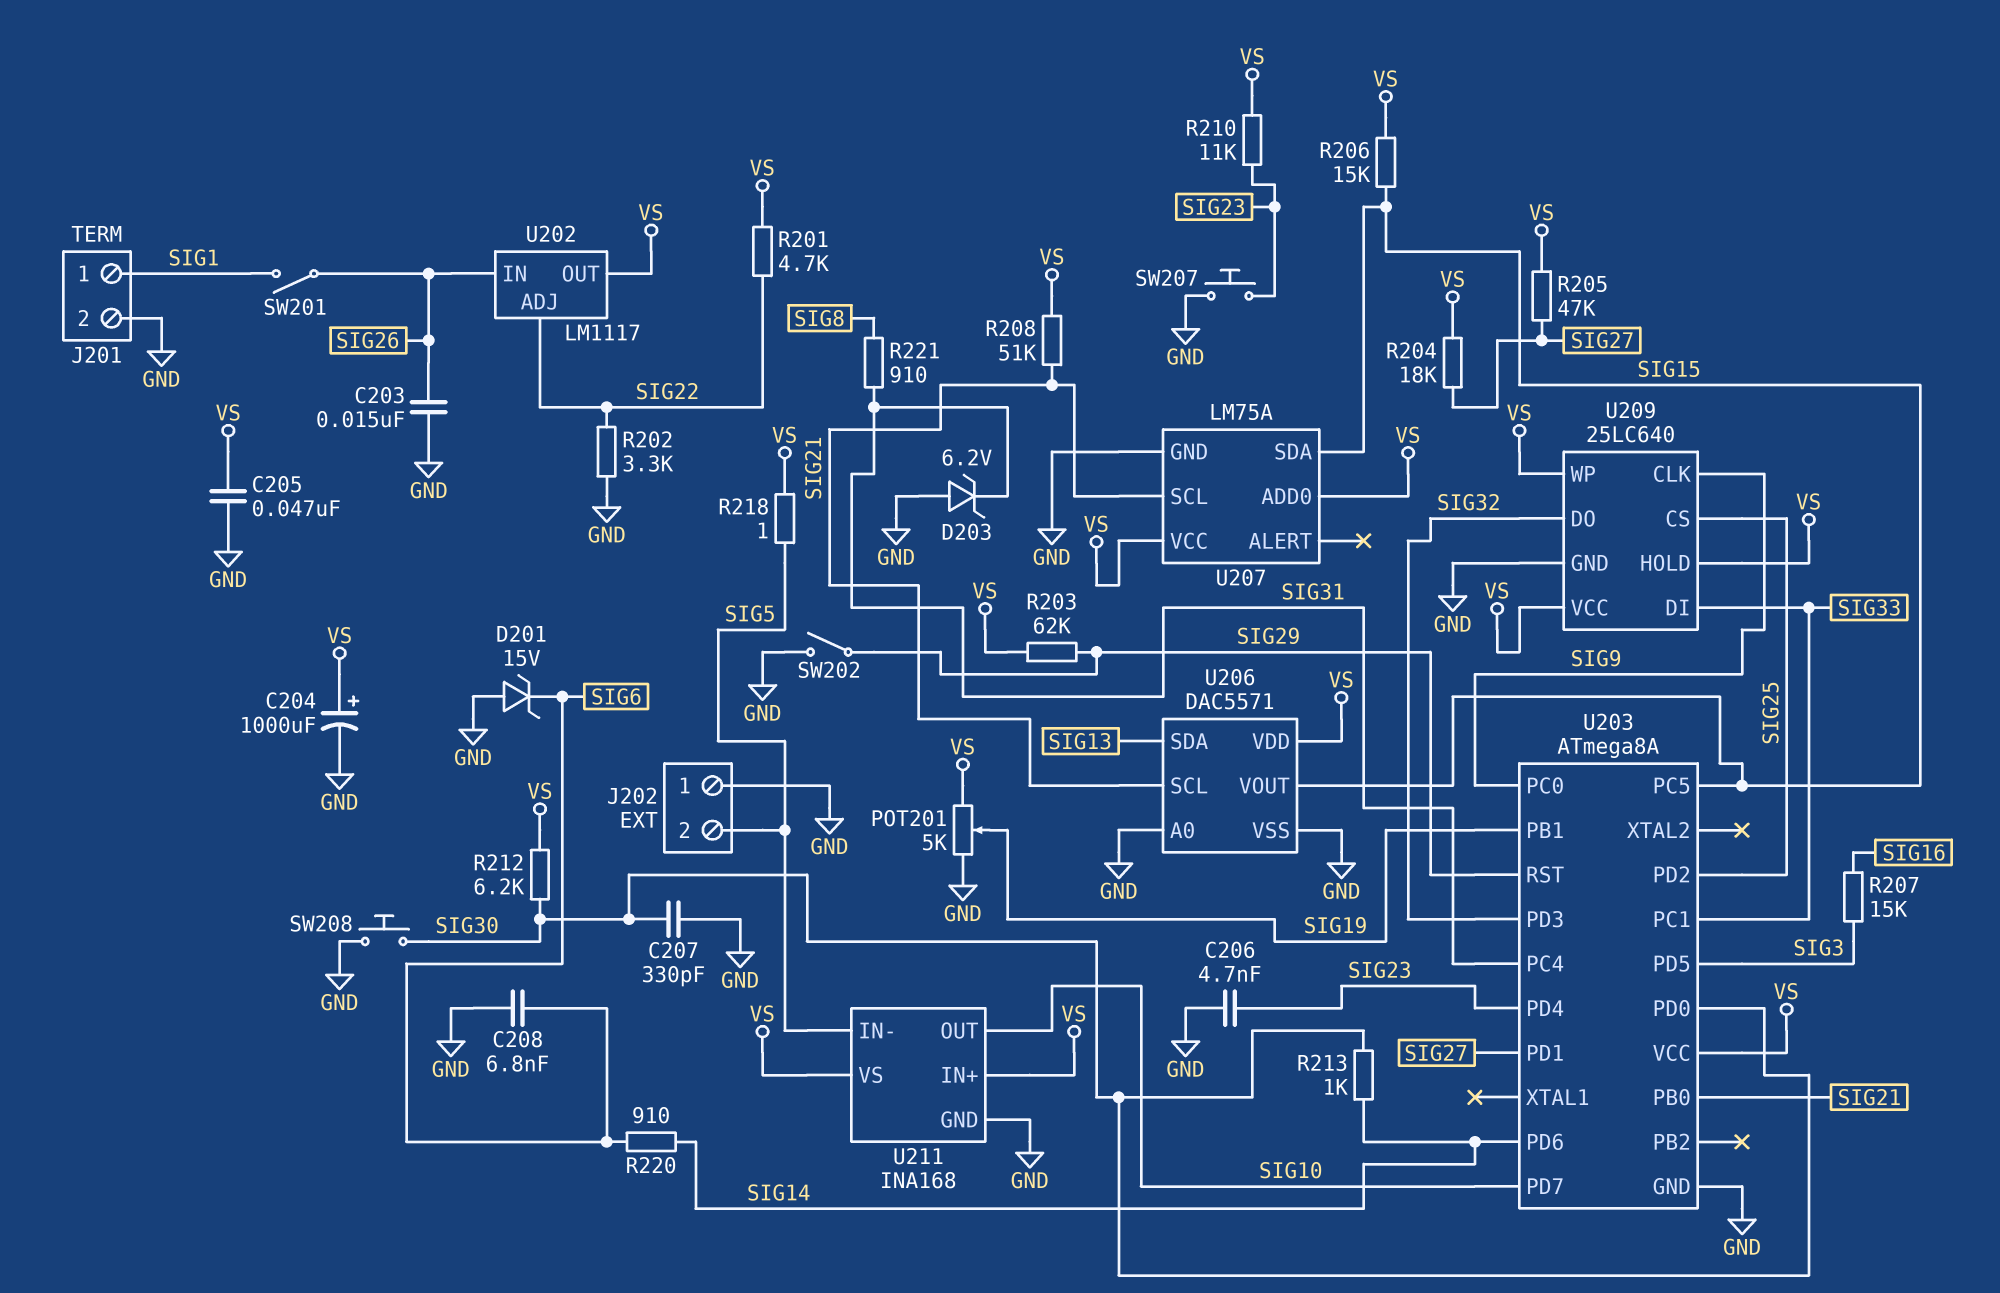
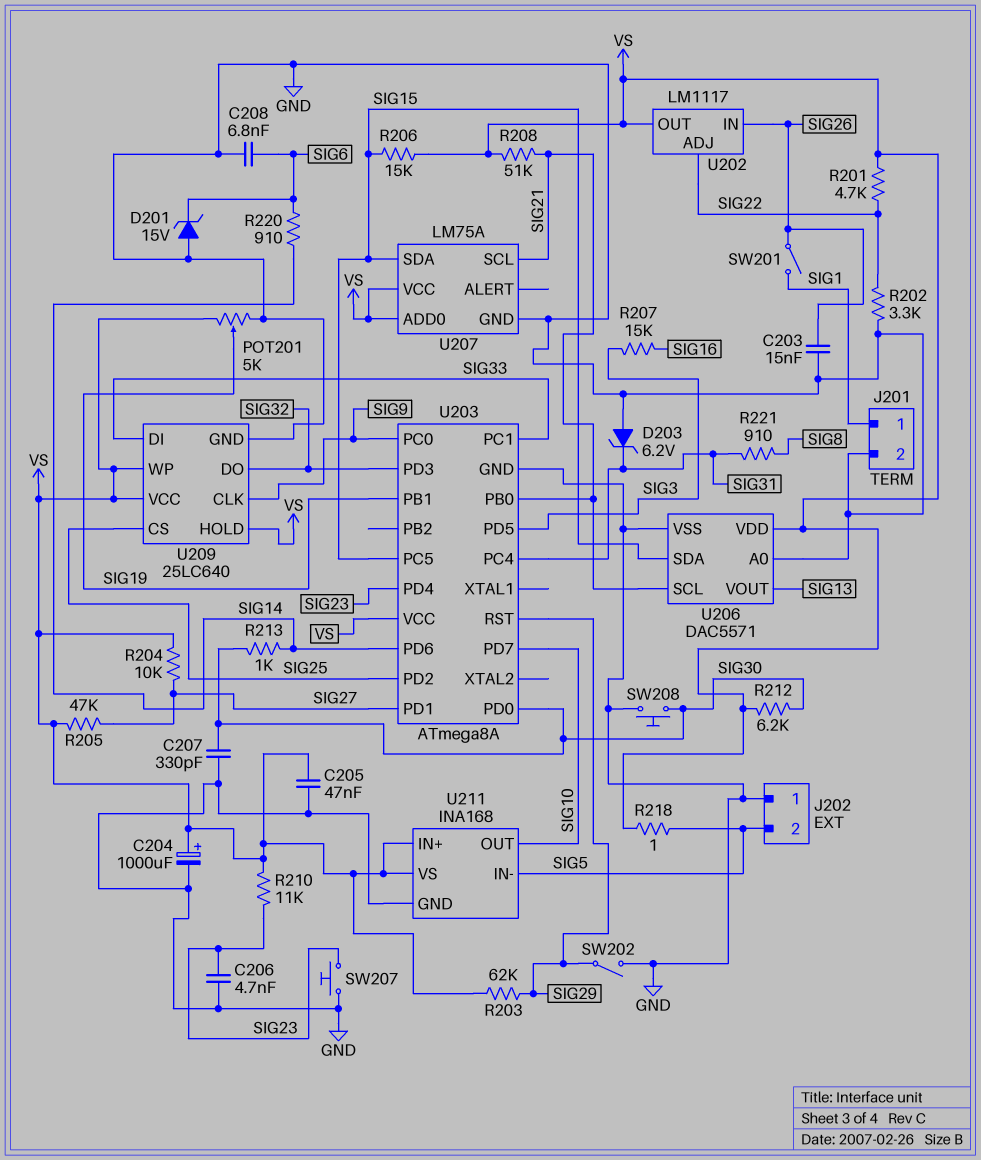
R204: 18k (SIG27, VS) -> 10k (SIG27, VS)
U206 pin SDA: SIG13 -> SIG15
U206 pin VOUT: SIG15 -> SIG13

